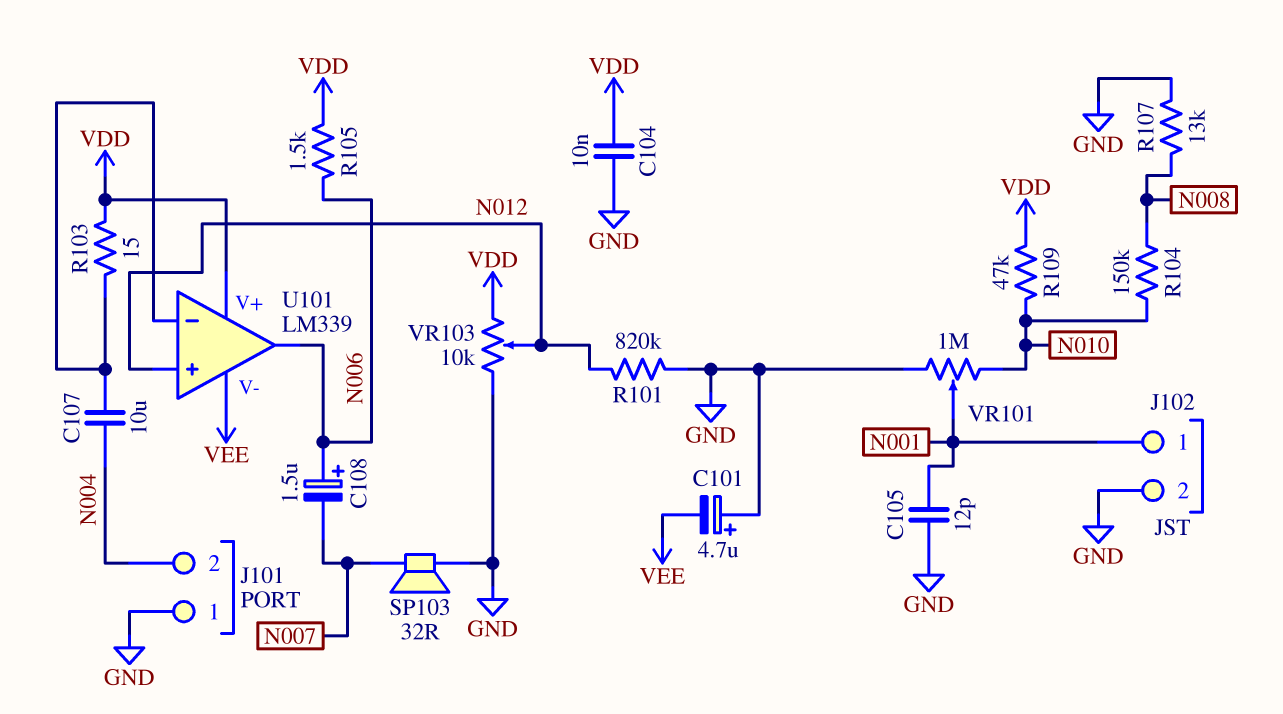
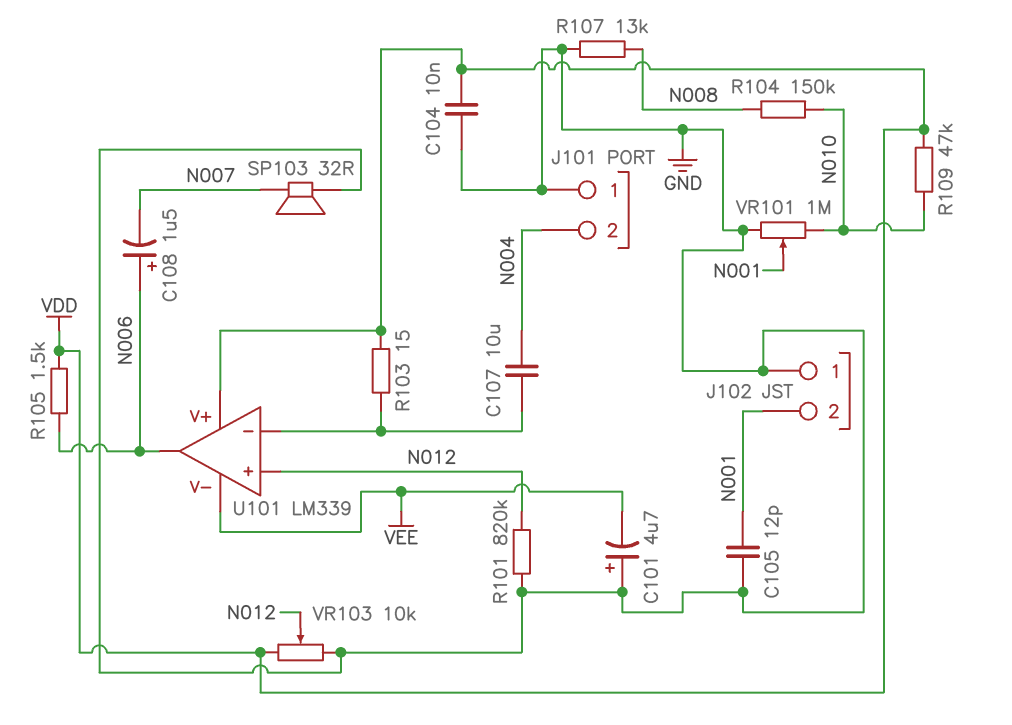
J102 pin 1: N001 -> GND
J102 pin 2: GND -> N001

